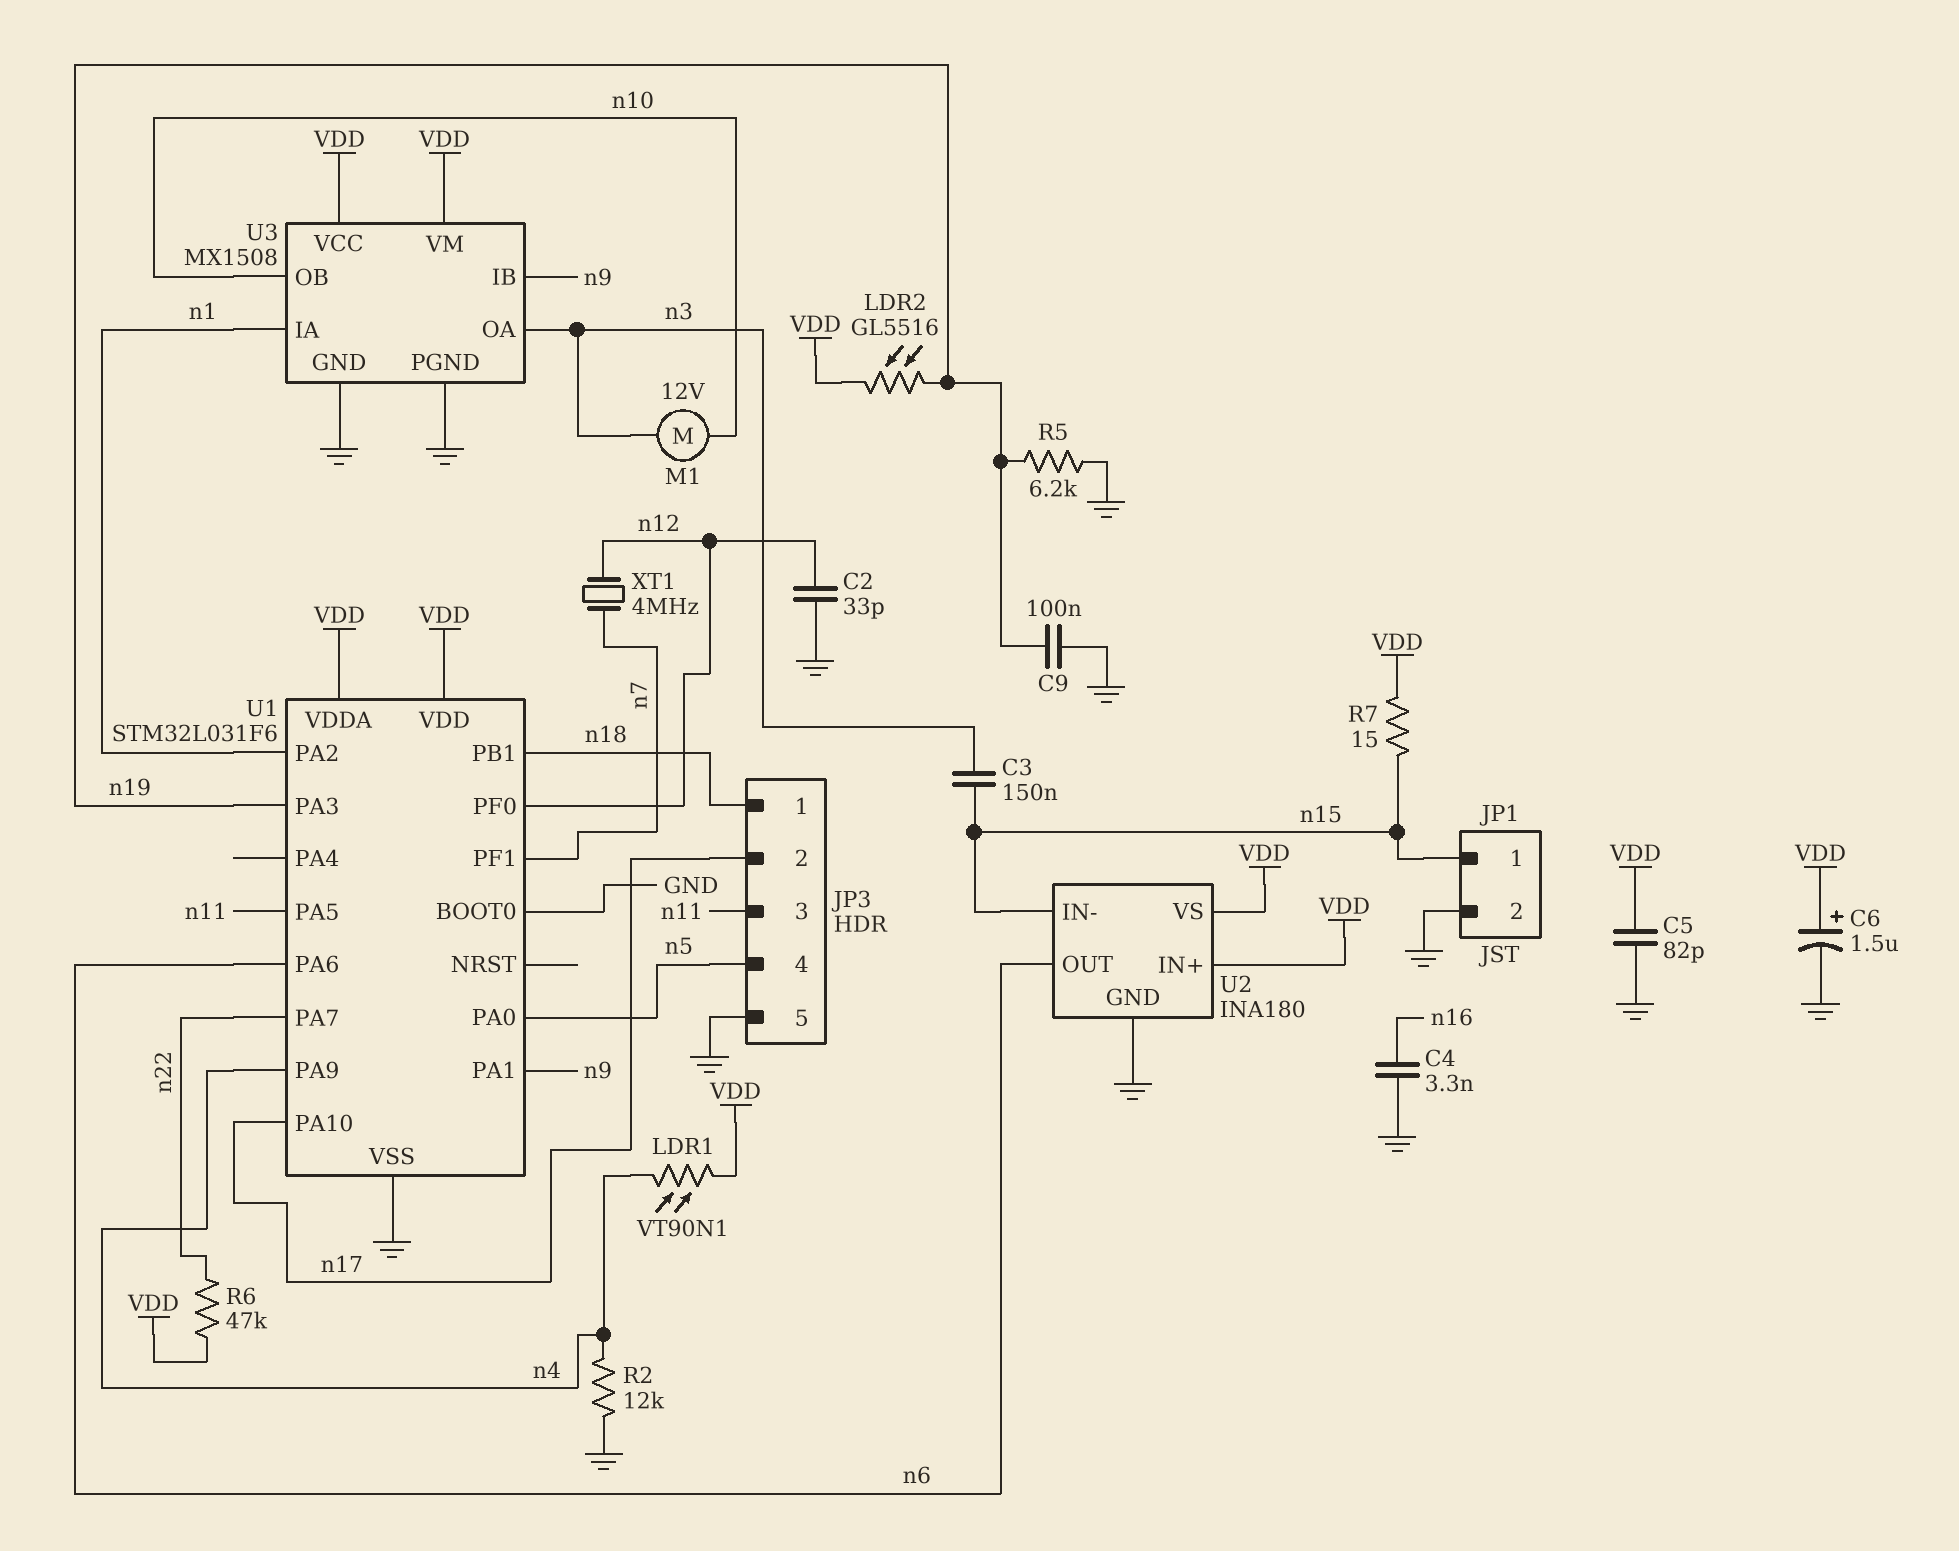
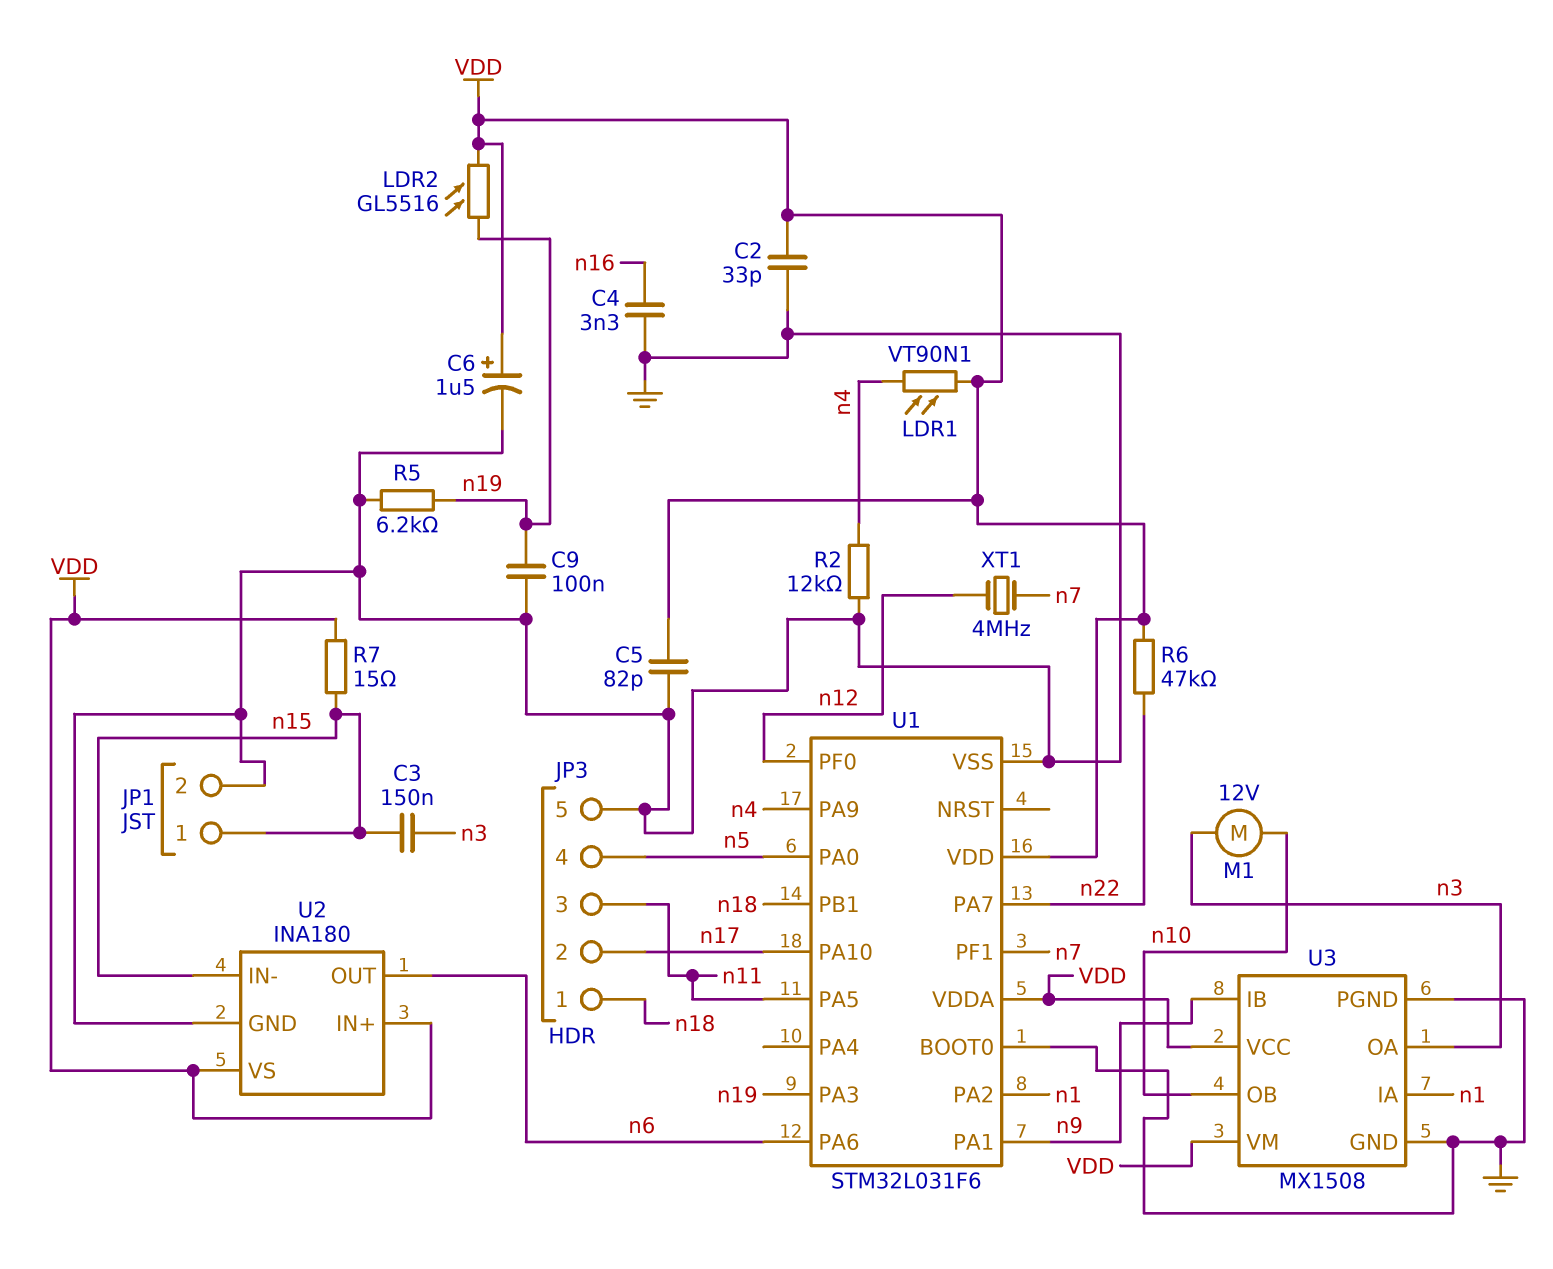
C2: 33pF (GND, n12) -> 33pF (GND, VDD)

